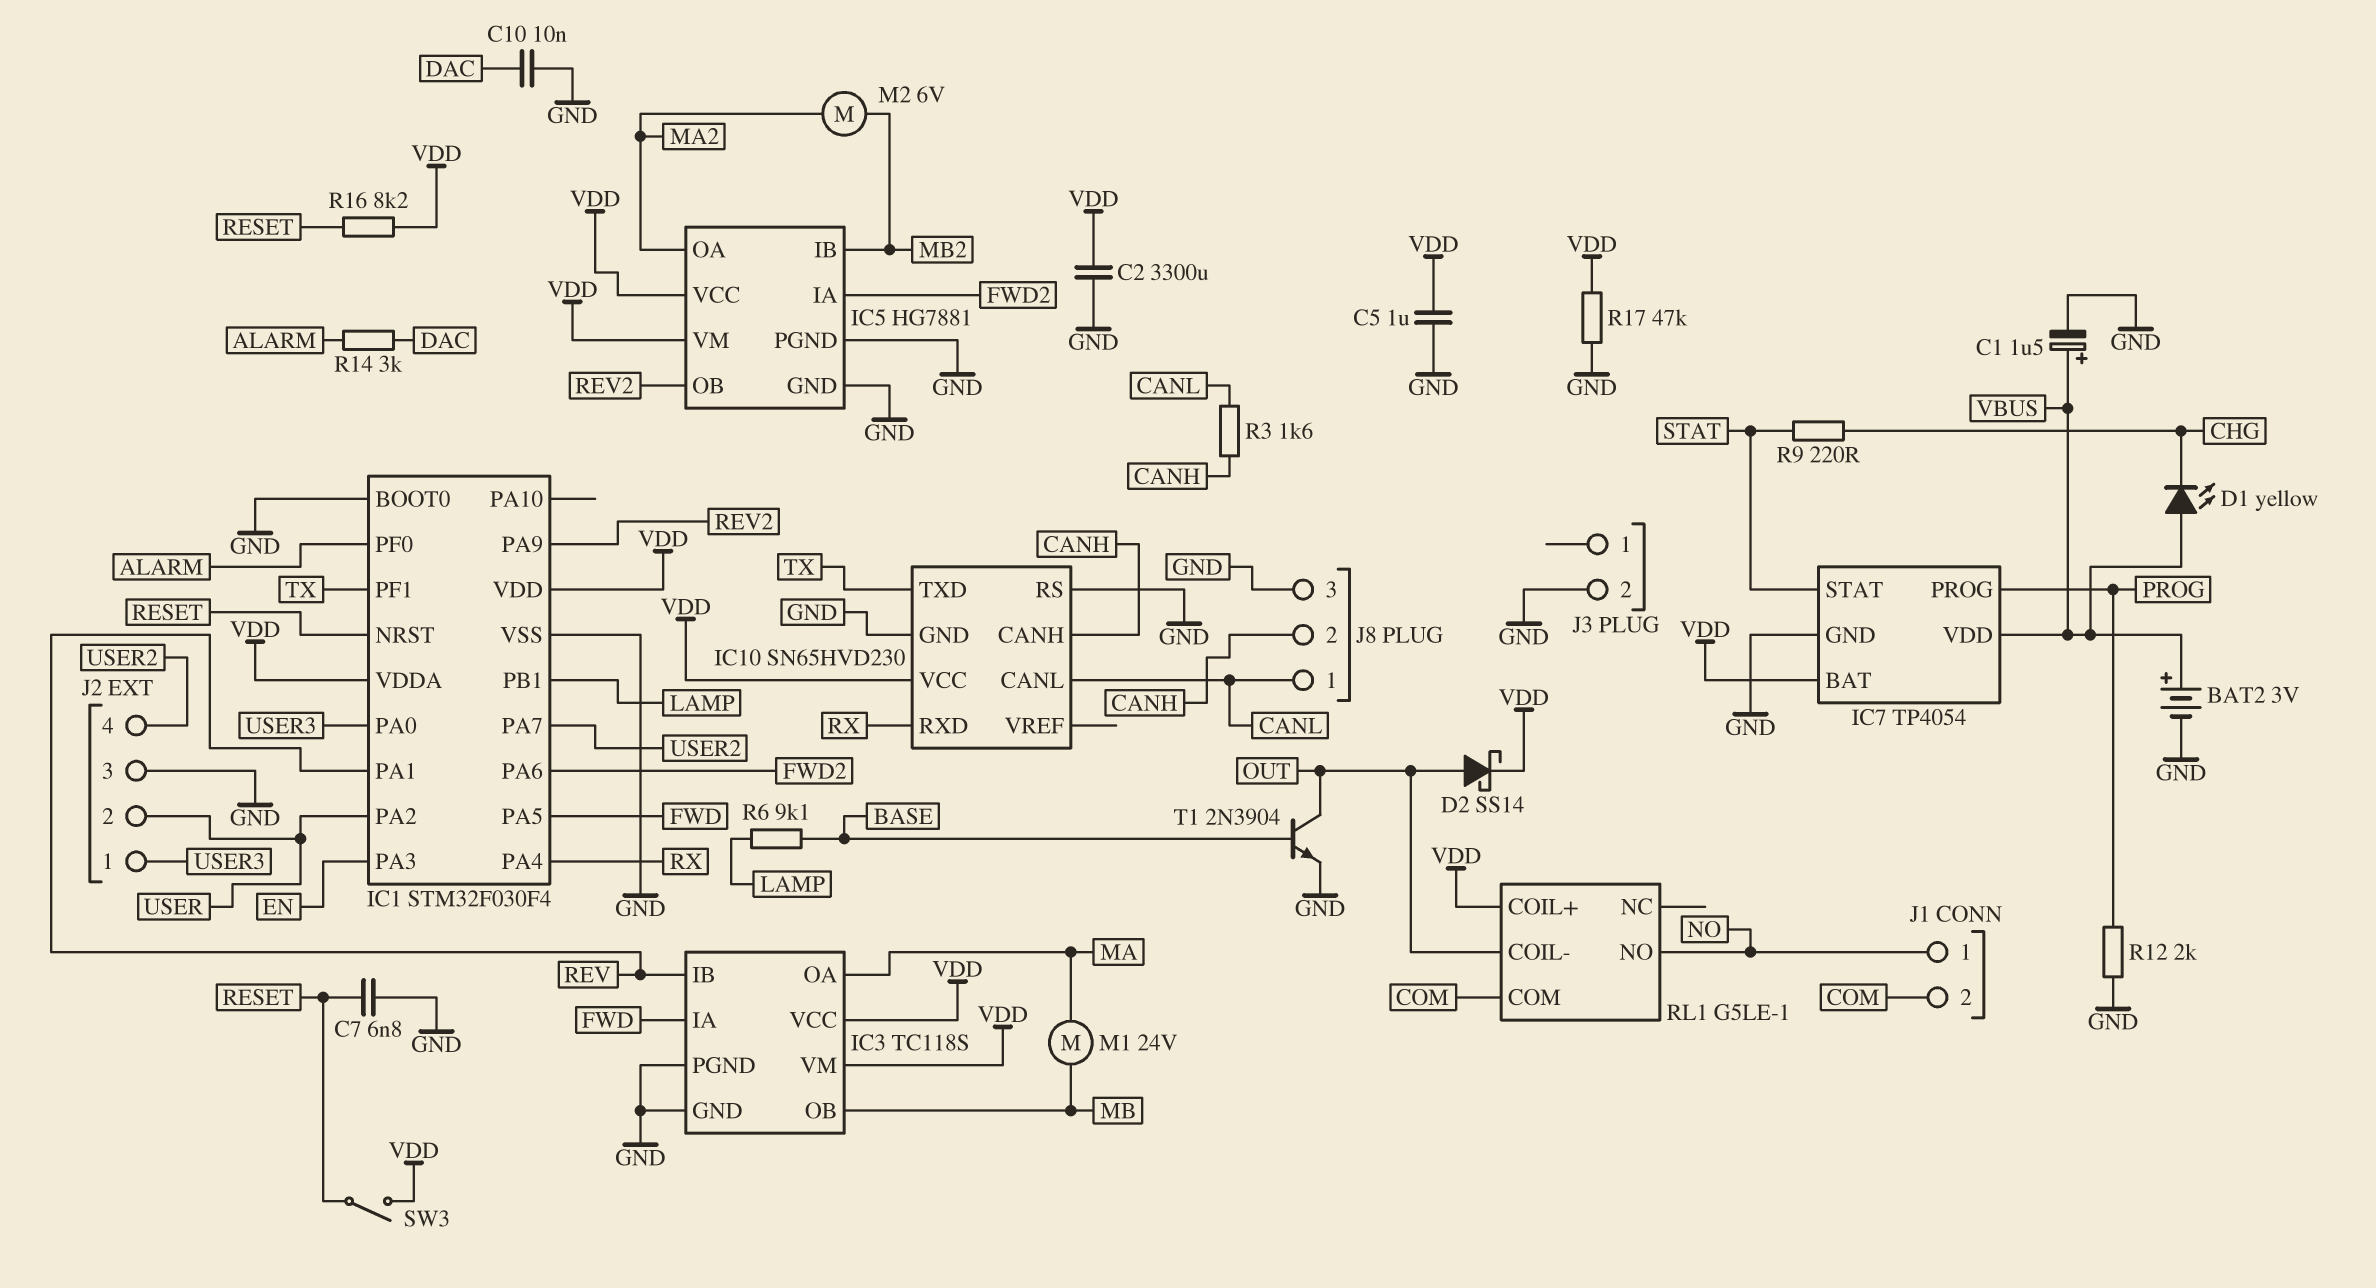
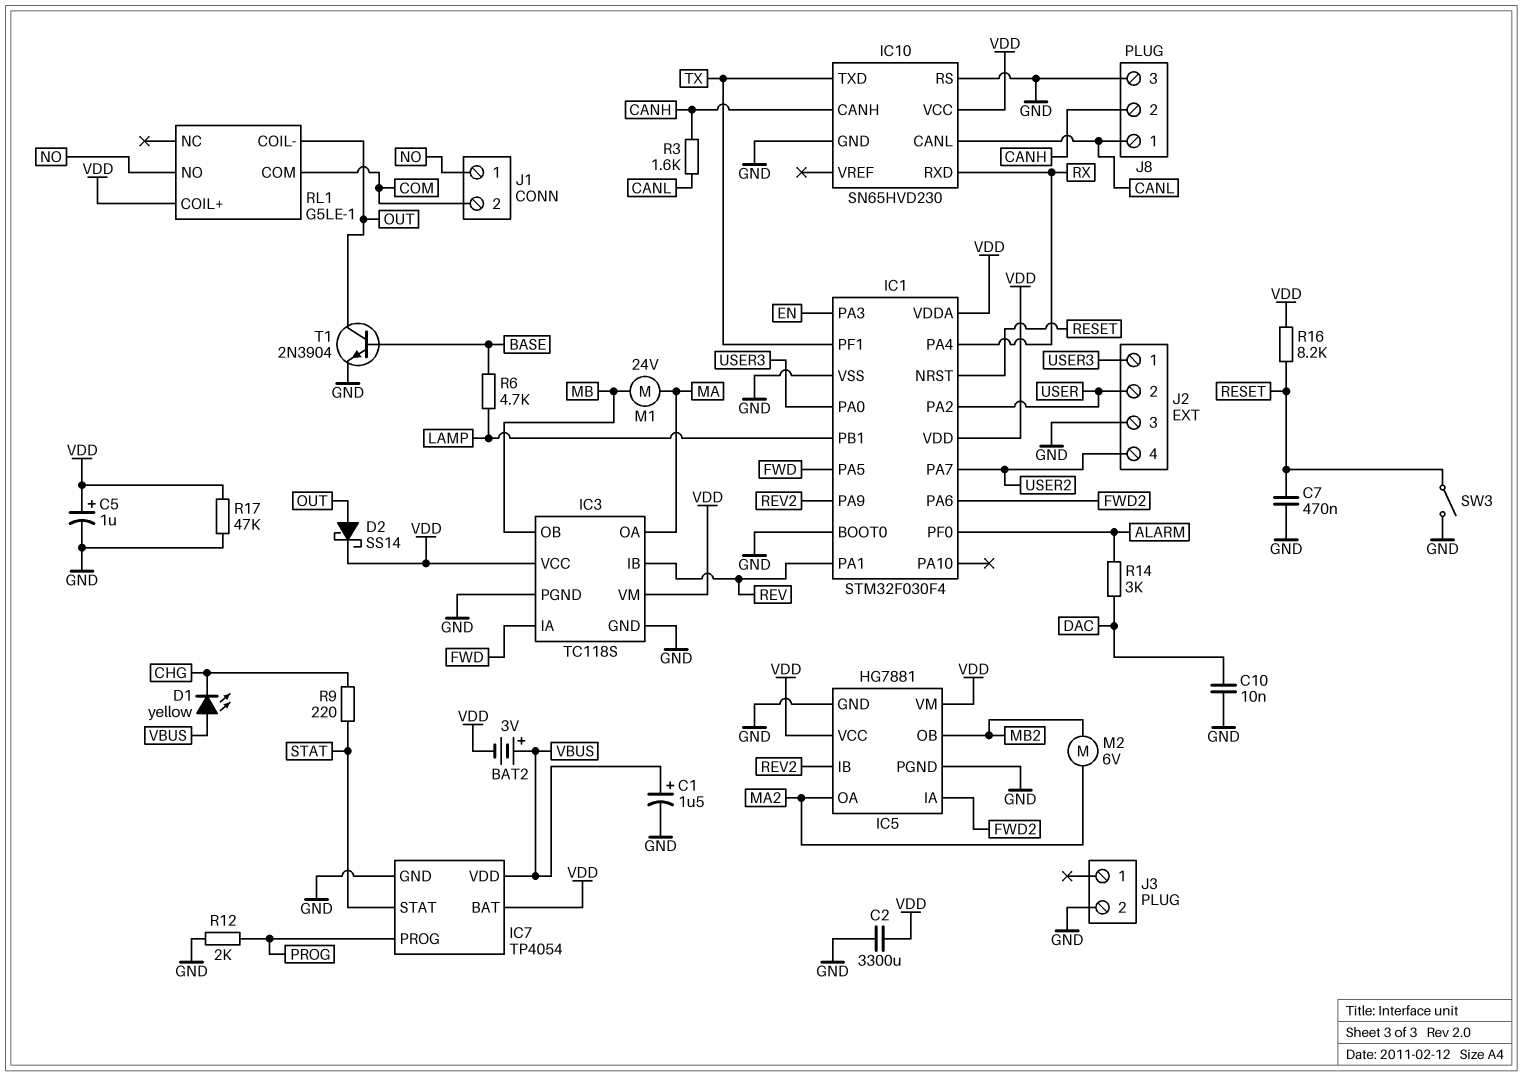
BAT2: 3V (plus VBUS, minus GND) -> 3V (plus VBUS, minus VDD)
C5: 1uF (GND, VDD) -> 1uF (plus VDD, minus GND)
C7: 6.8nF (GND, RESET) -> 470nF (GND, RESET)
IC5 pin IB: MB2 -> REV2
IC5 pin OB: REV2 -> MB2
R6: 9.1k (BASE, LAMP) -> 4.7k (BASE, LAMP)
SW3: switch (RESET, VDD) -> switch (GND, RESET)

